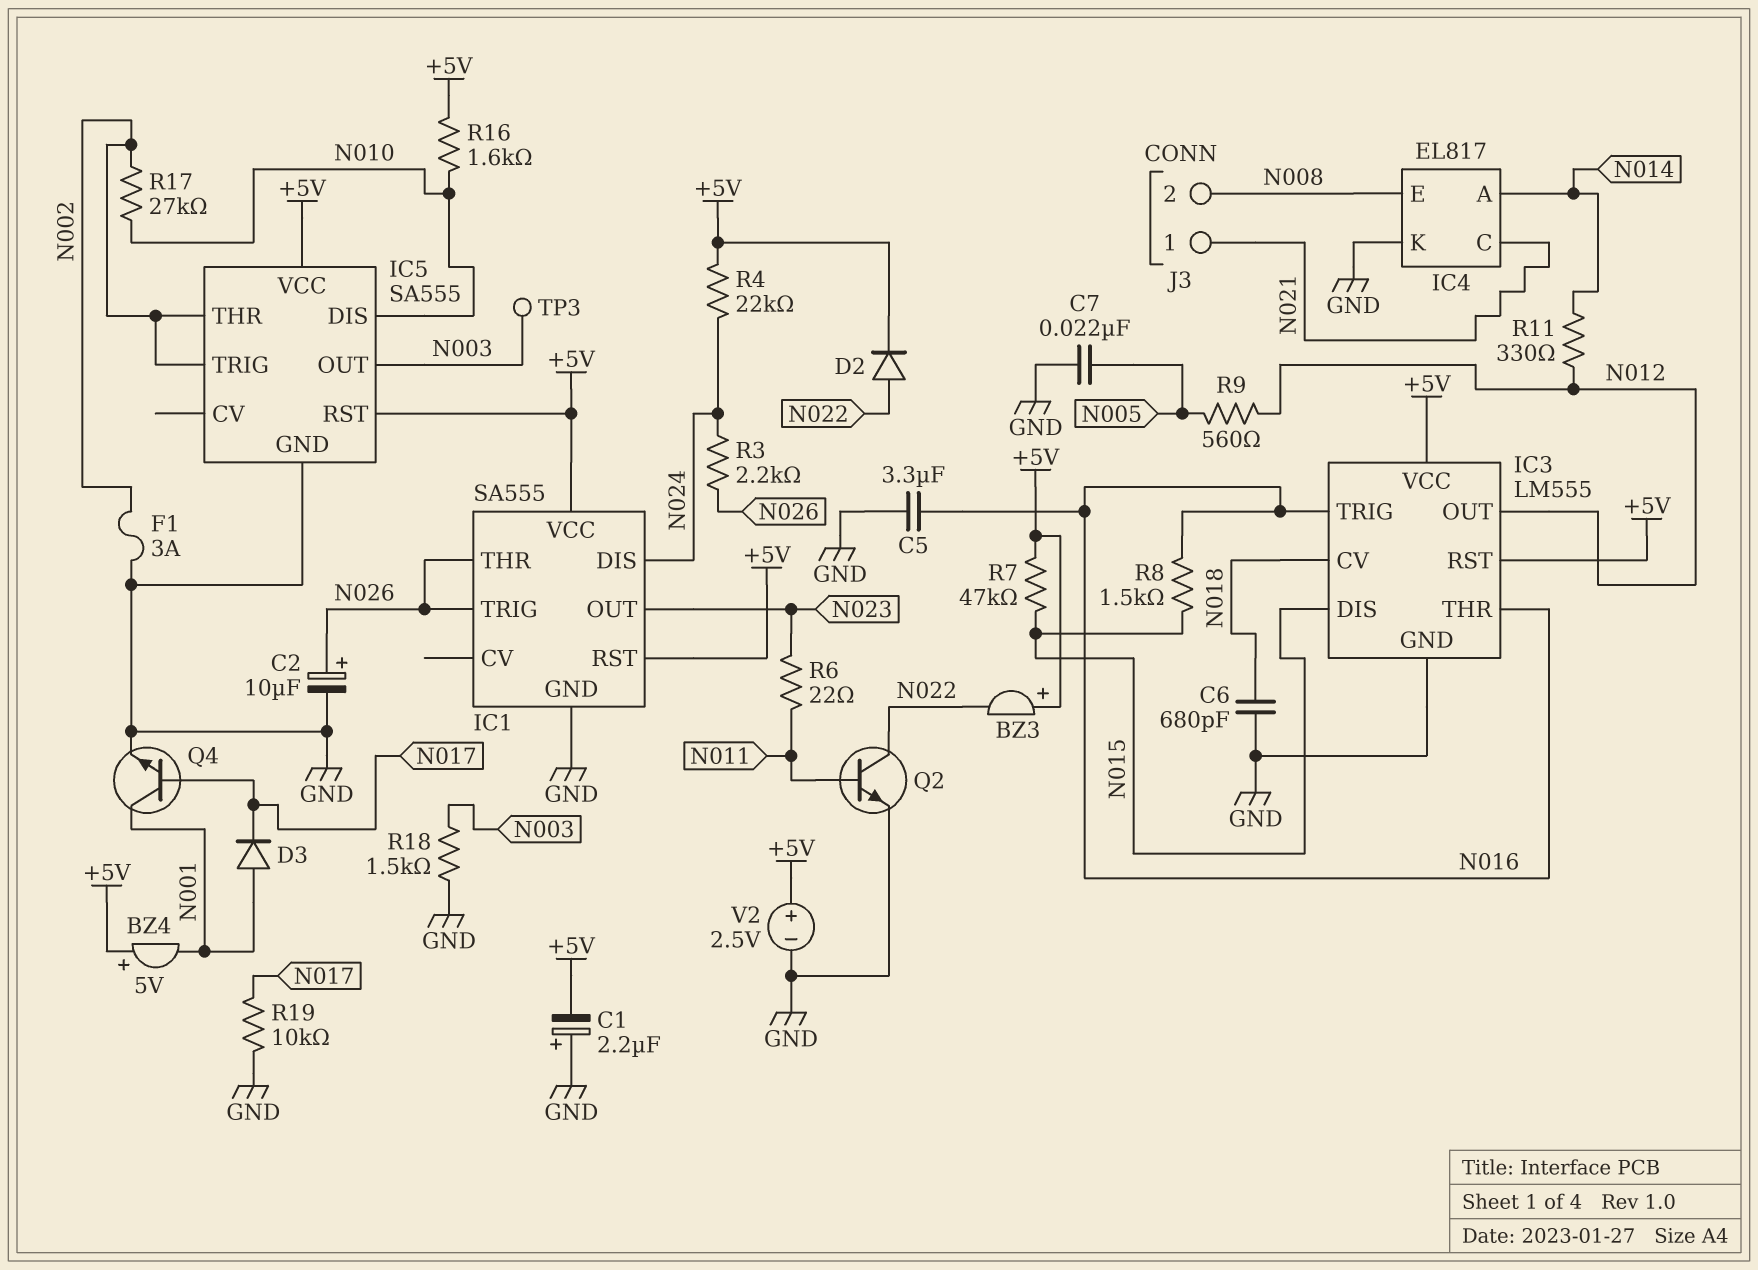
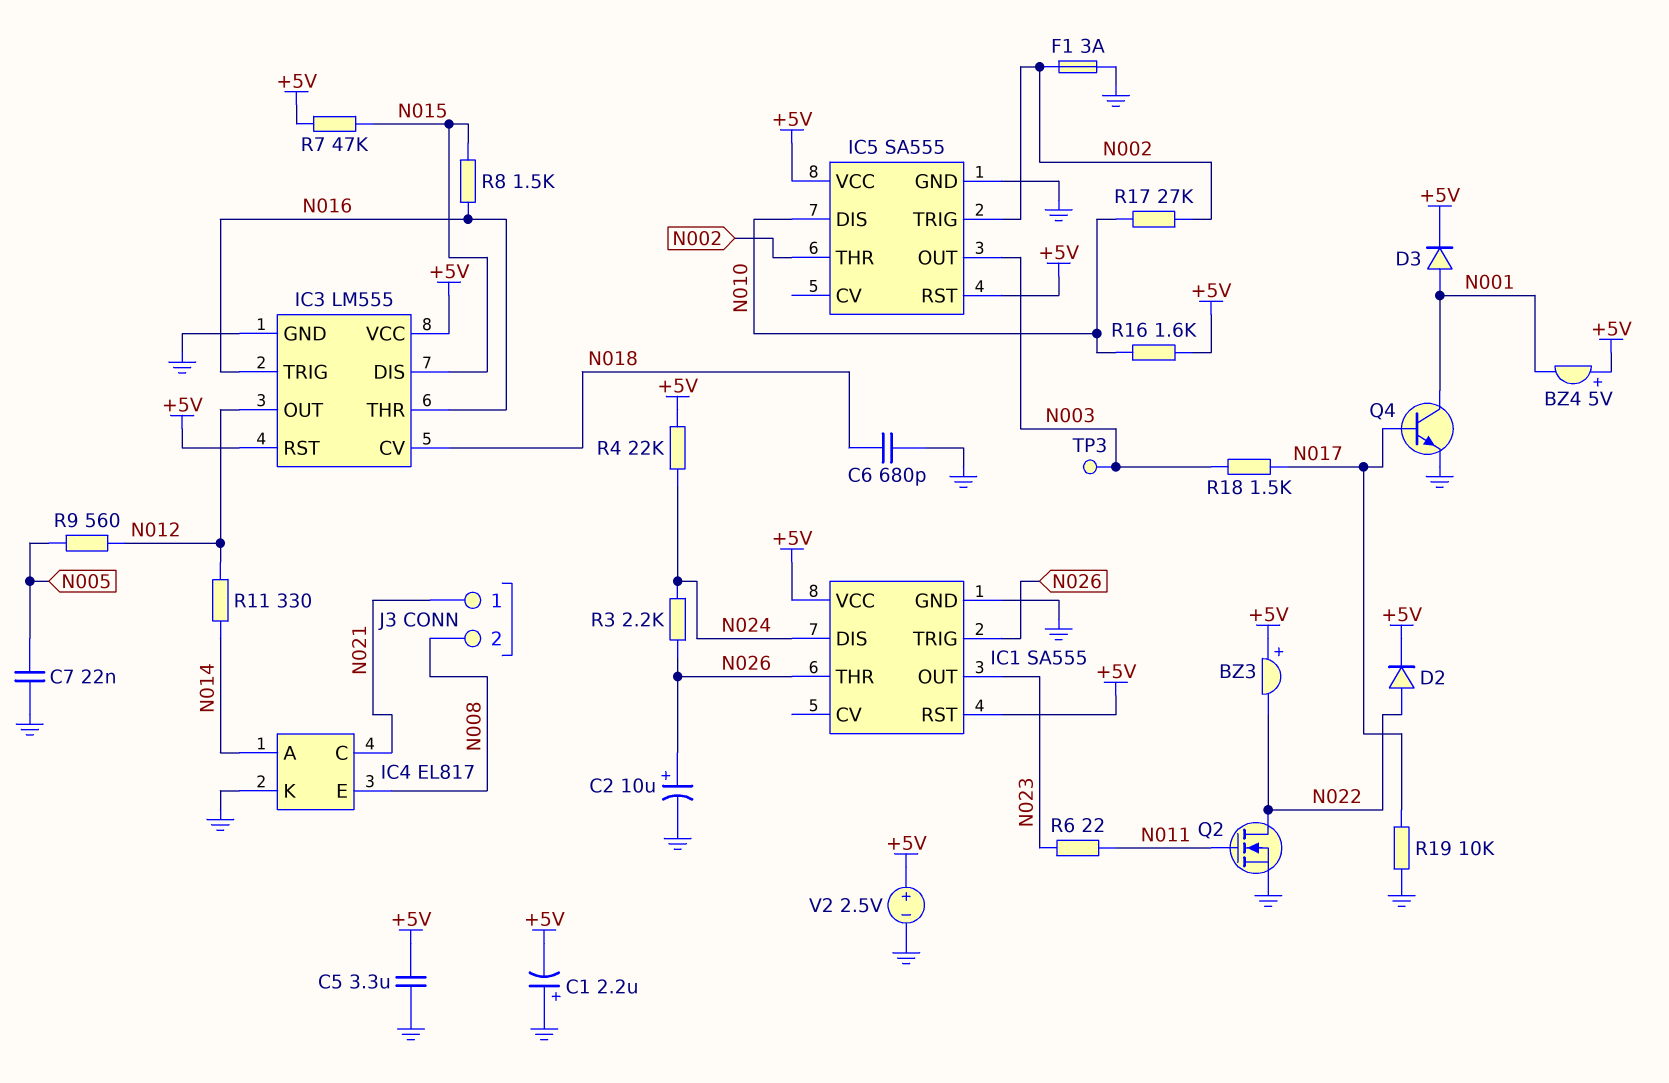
C5: 3.3uF (GND, N016) -> 3.3uF (+5V, GND)
D3: diode (A N001, K N017) -> diode (A N001, K +5V)
Q2: NPN (B N011, C N022, E GND) -> NMOS (G N011, D N022, S GND)
R18: 1.5k (GND, N003) -> 1.5k (N003, N017)

